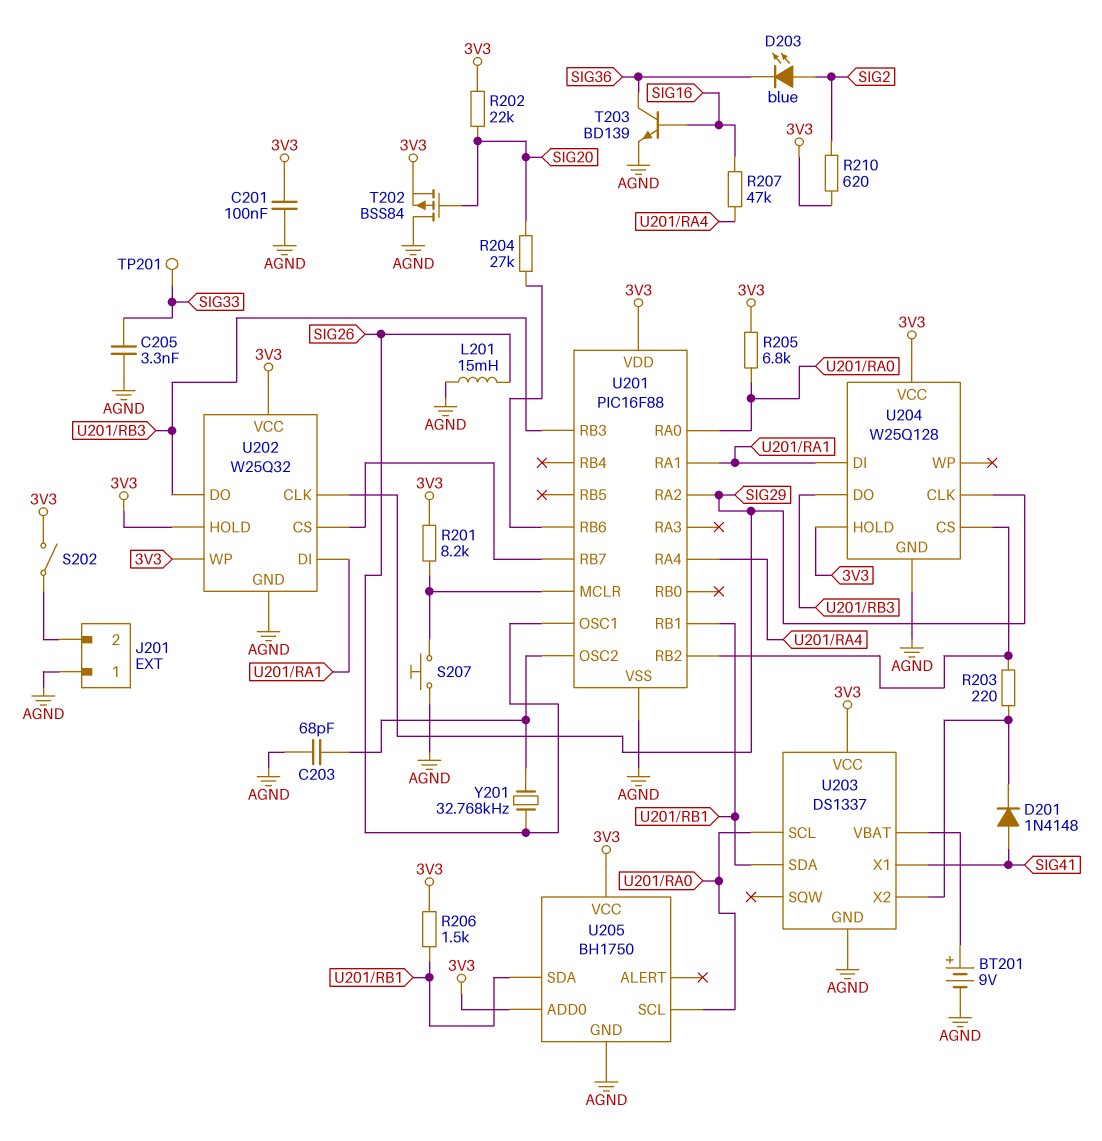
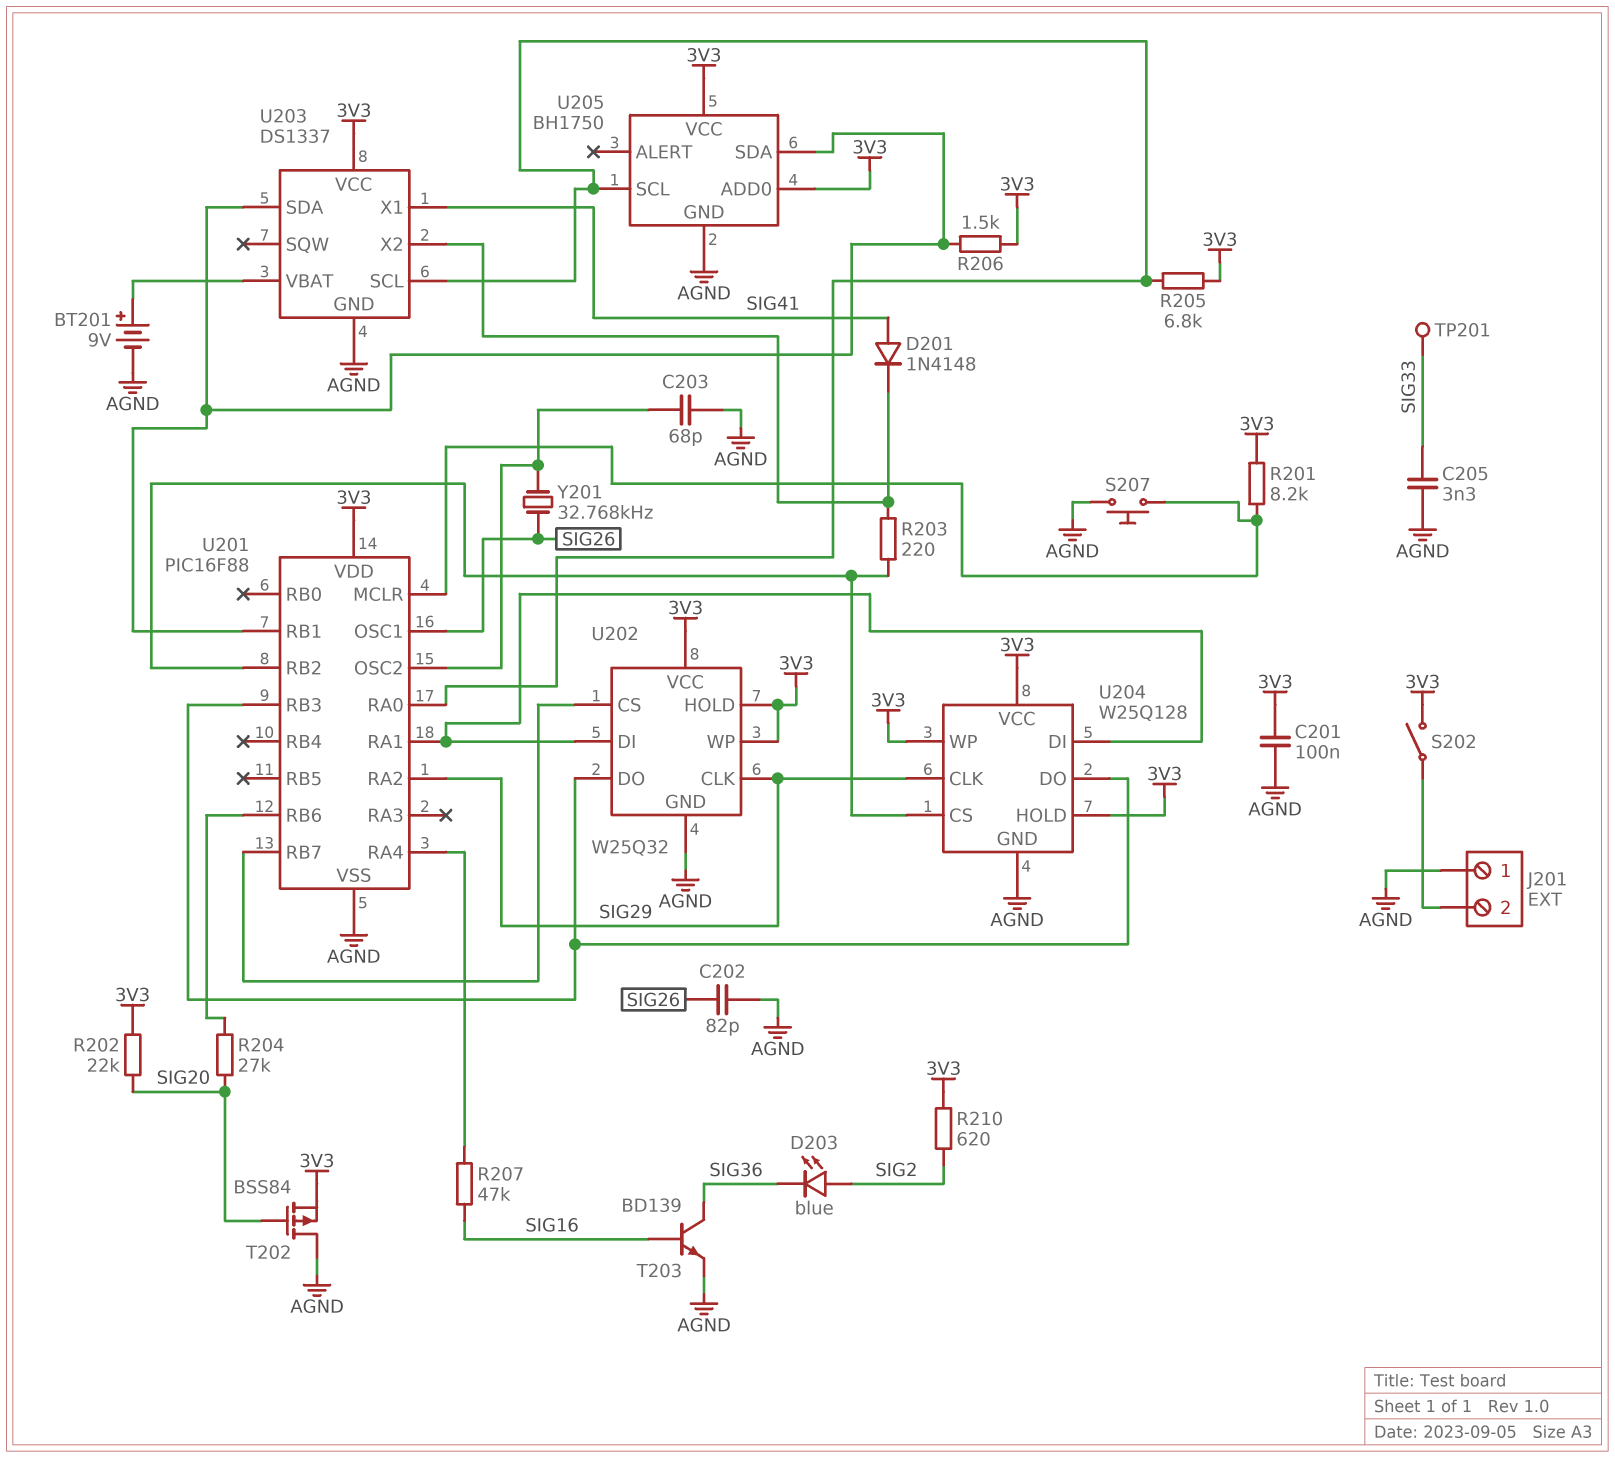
C202: none -> 82pF (AGND, SIG26)
L201: 15mH (AGND, SIG26) -> none
U204 pin WP: none -> 3V3

